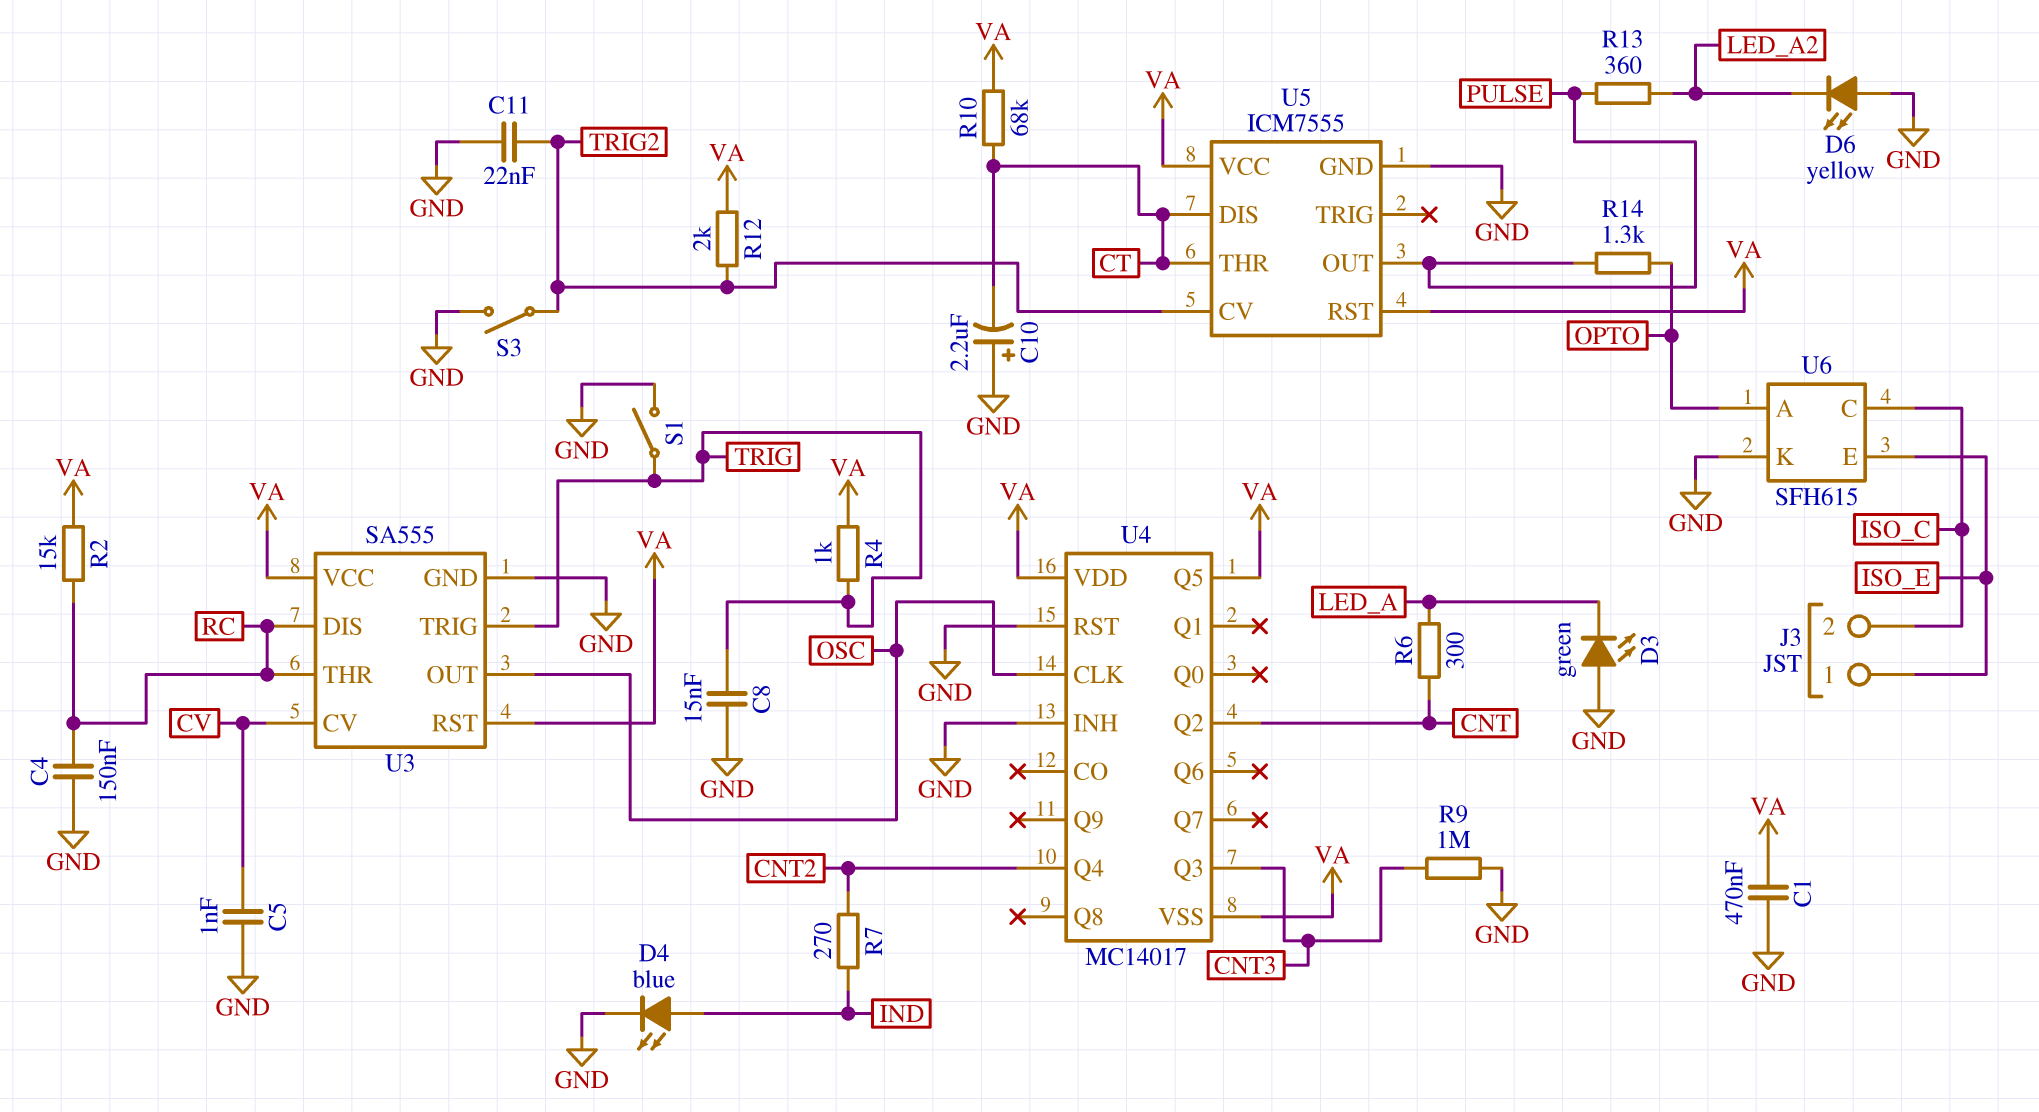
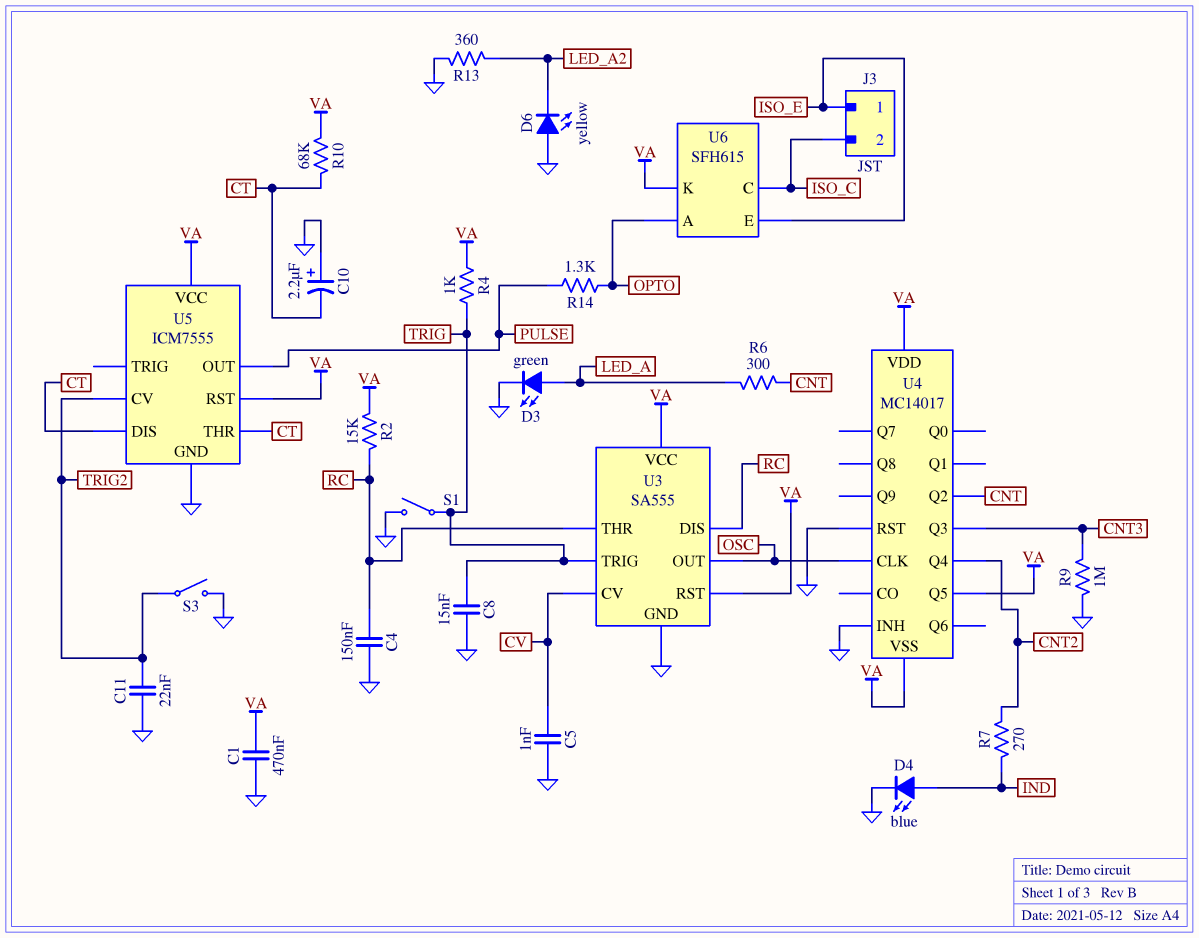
D3: LED green (A GND, K LED_A) -> LED green (A LED_A, K GND)
R12: 2k (TRIG2, VA) -> none
R13: 360 (LED_A2, PULSE) -> 360 (GND, LED_A2)
U6 pin K: GND -> VA

